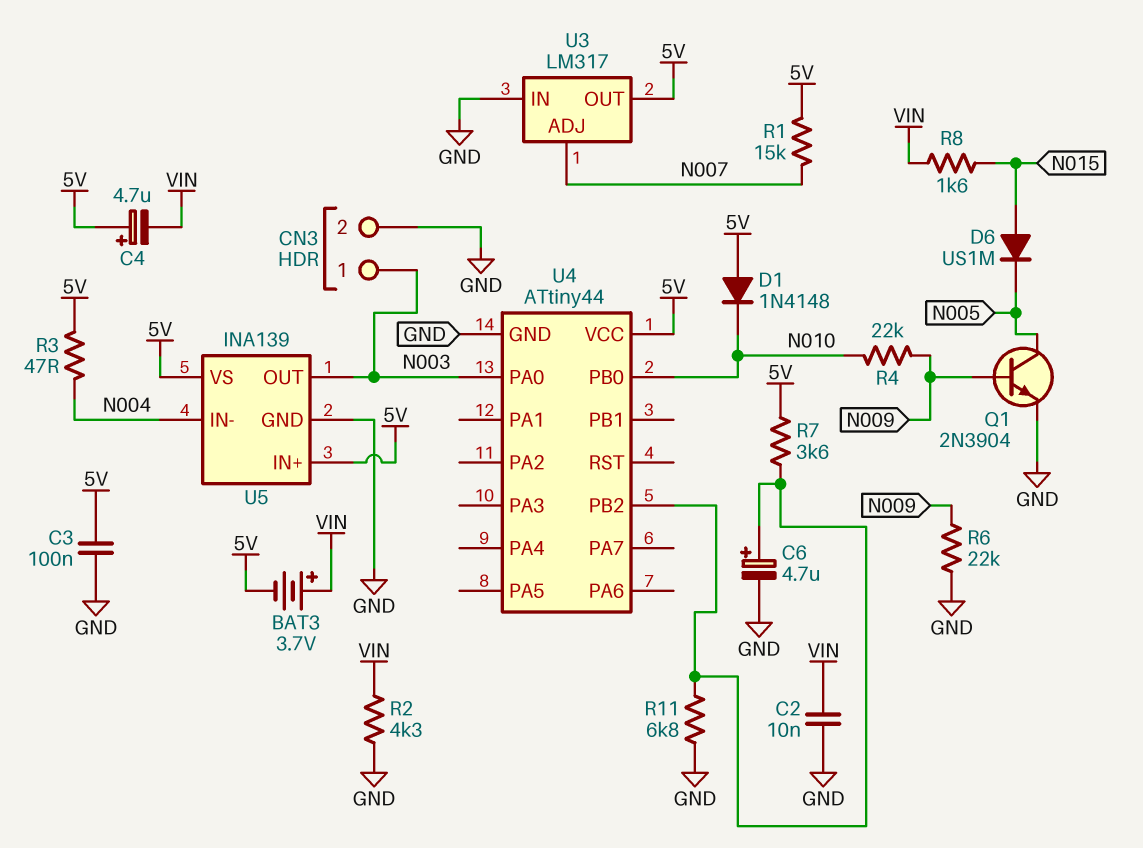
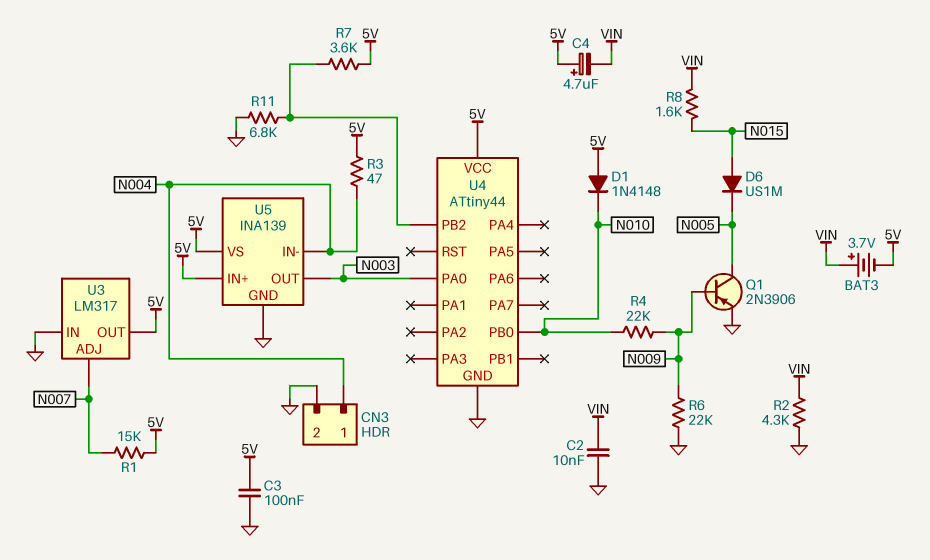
C6: 4.7uF (plus U4/PB2, minus GND) -> none
CN3 pin 1: N003 -> N004
Q1: NPN 2N3904 (B N009, C N005, E GND) -> PNP 2N3906 (B N009, C N005, E GND)

